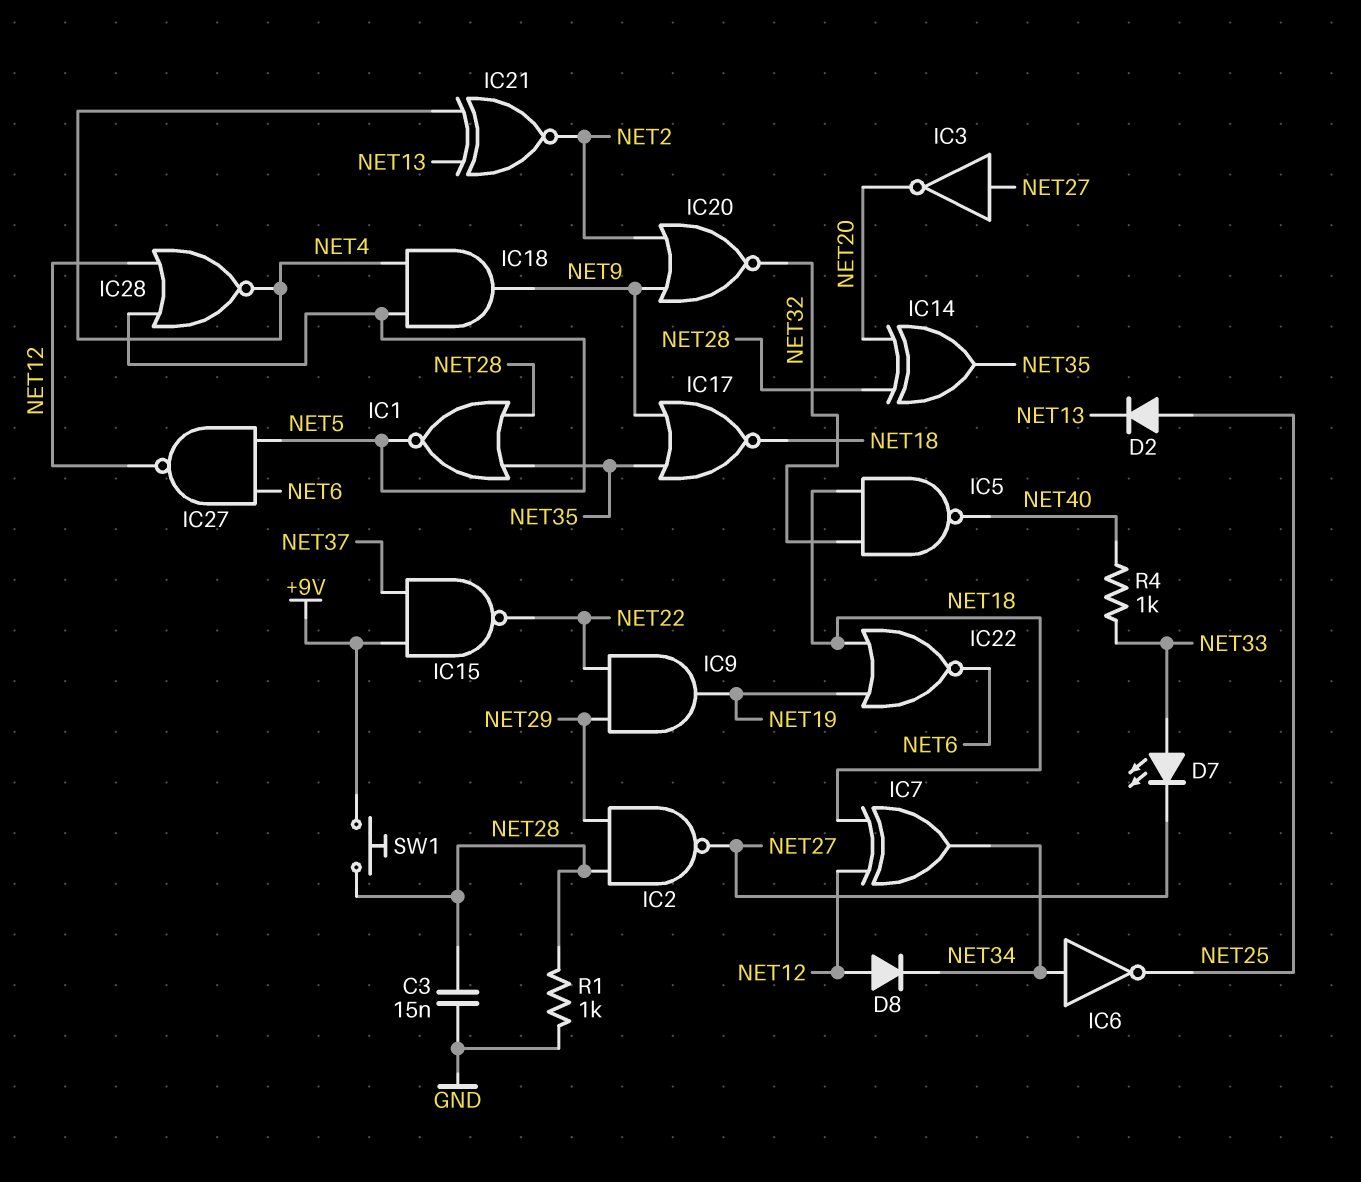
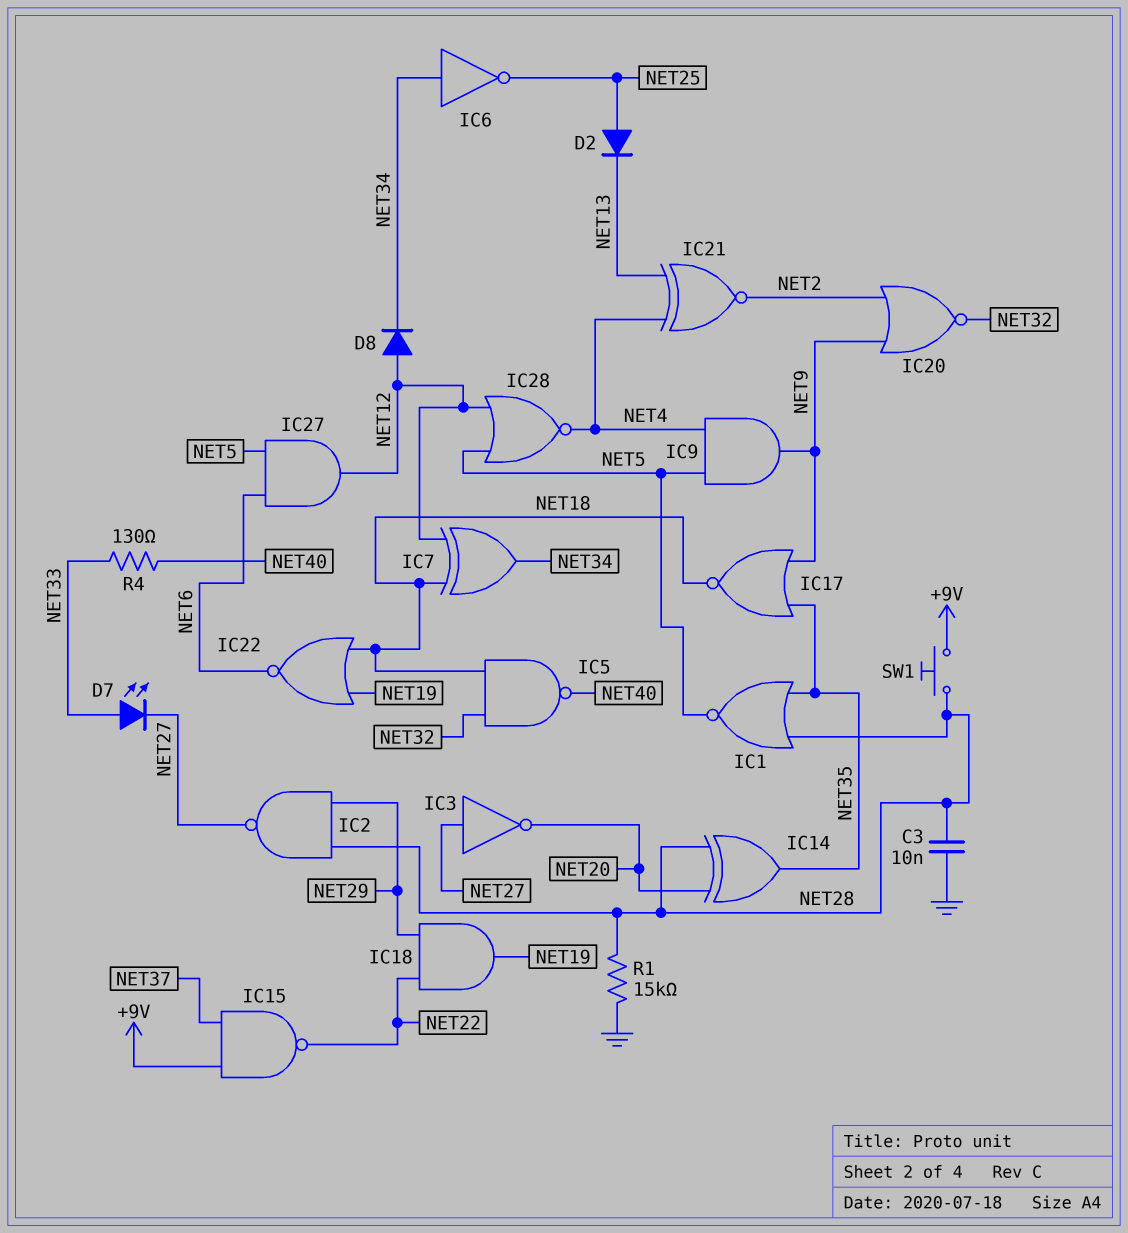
C3: 15nF (GND, NET28) -> 10nF (GND, NET28)
IC9: AND (in NET22, in NET29, out NET19) -> AND (in NET4, in NET5, out NET9)
IC18: AND (in NET4, in NET5, out NET9) -> AND (in NET22, in NET29, out NET19)
IC27: NAND (in NET5, in NET6, out NET12) -> AND (in NET5, in NET6, out NET12)
R1: 1k (GND, NET28) -> 15k (GND, NET28)
R4: 1k (NET33, NET40) -> 130 (NET33, NET40)

